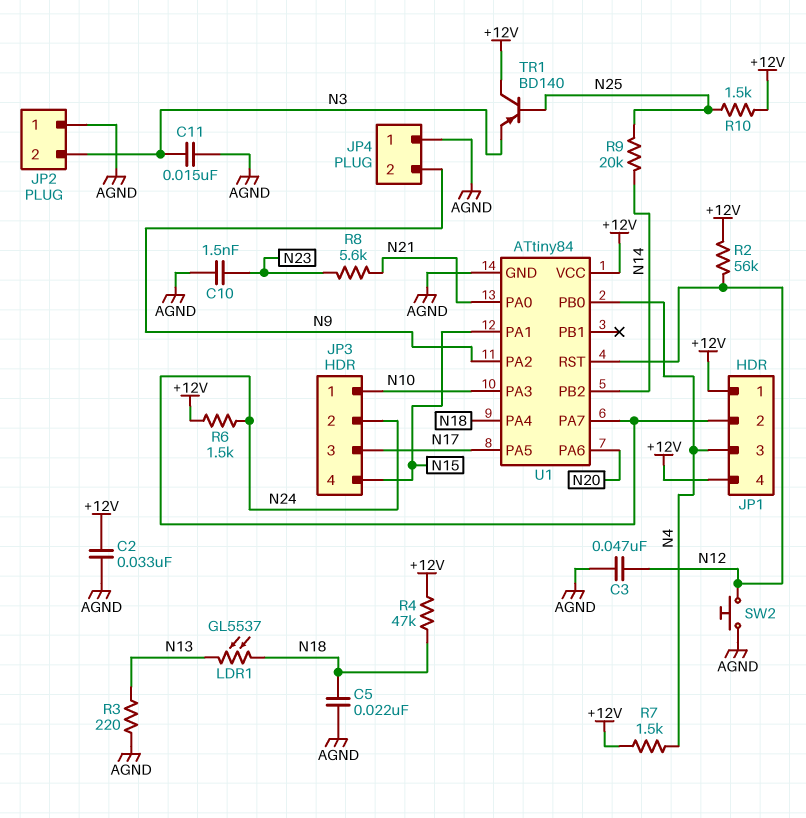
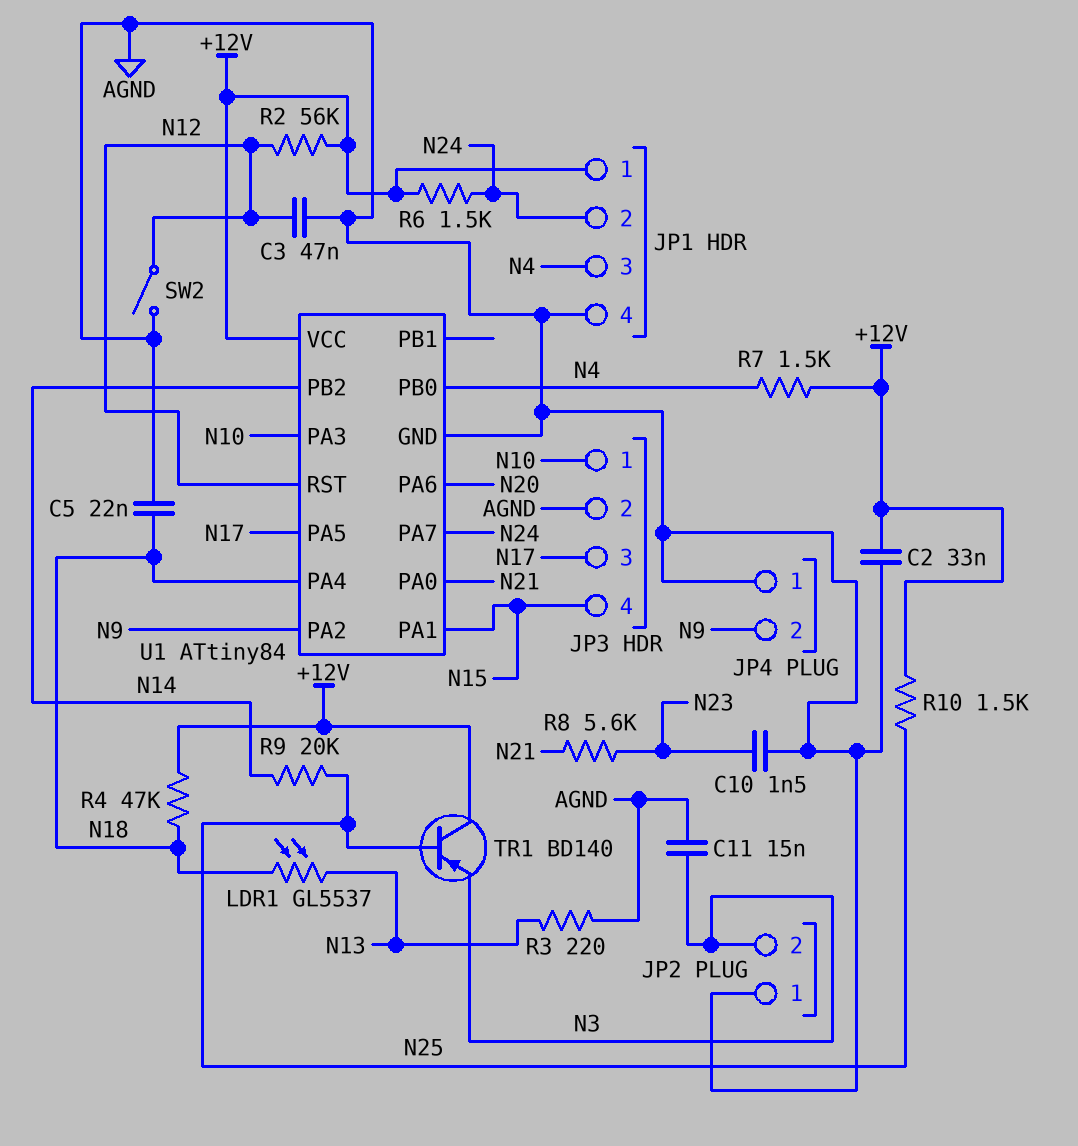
JP1 pin 4: +12V -> AGND
JP3 pin 2: N24 -> AGND
SW2: button (AGND, N12) -> switch (AGND, N12)

